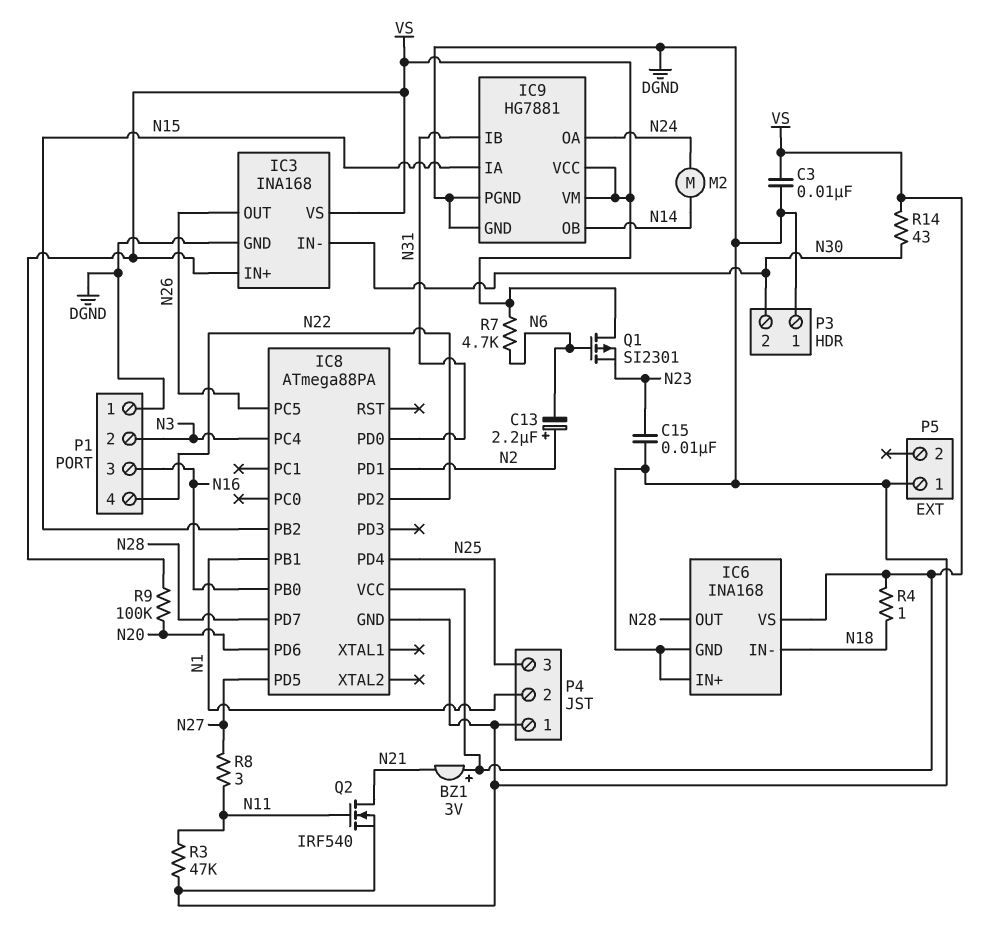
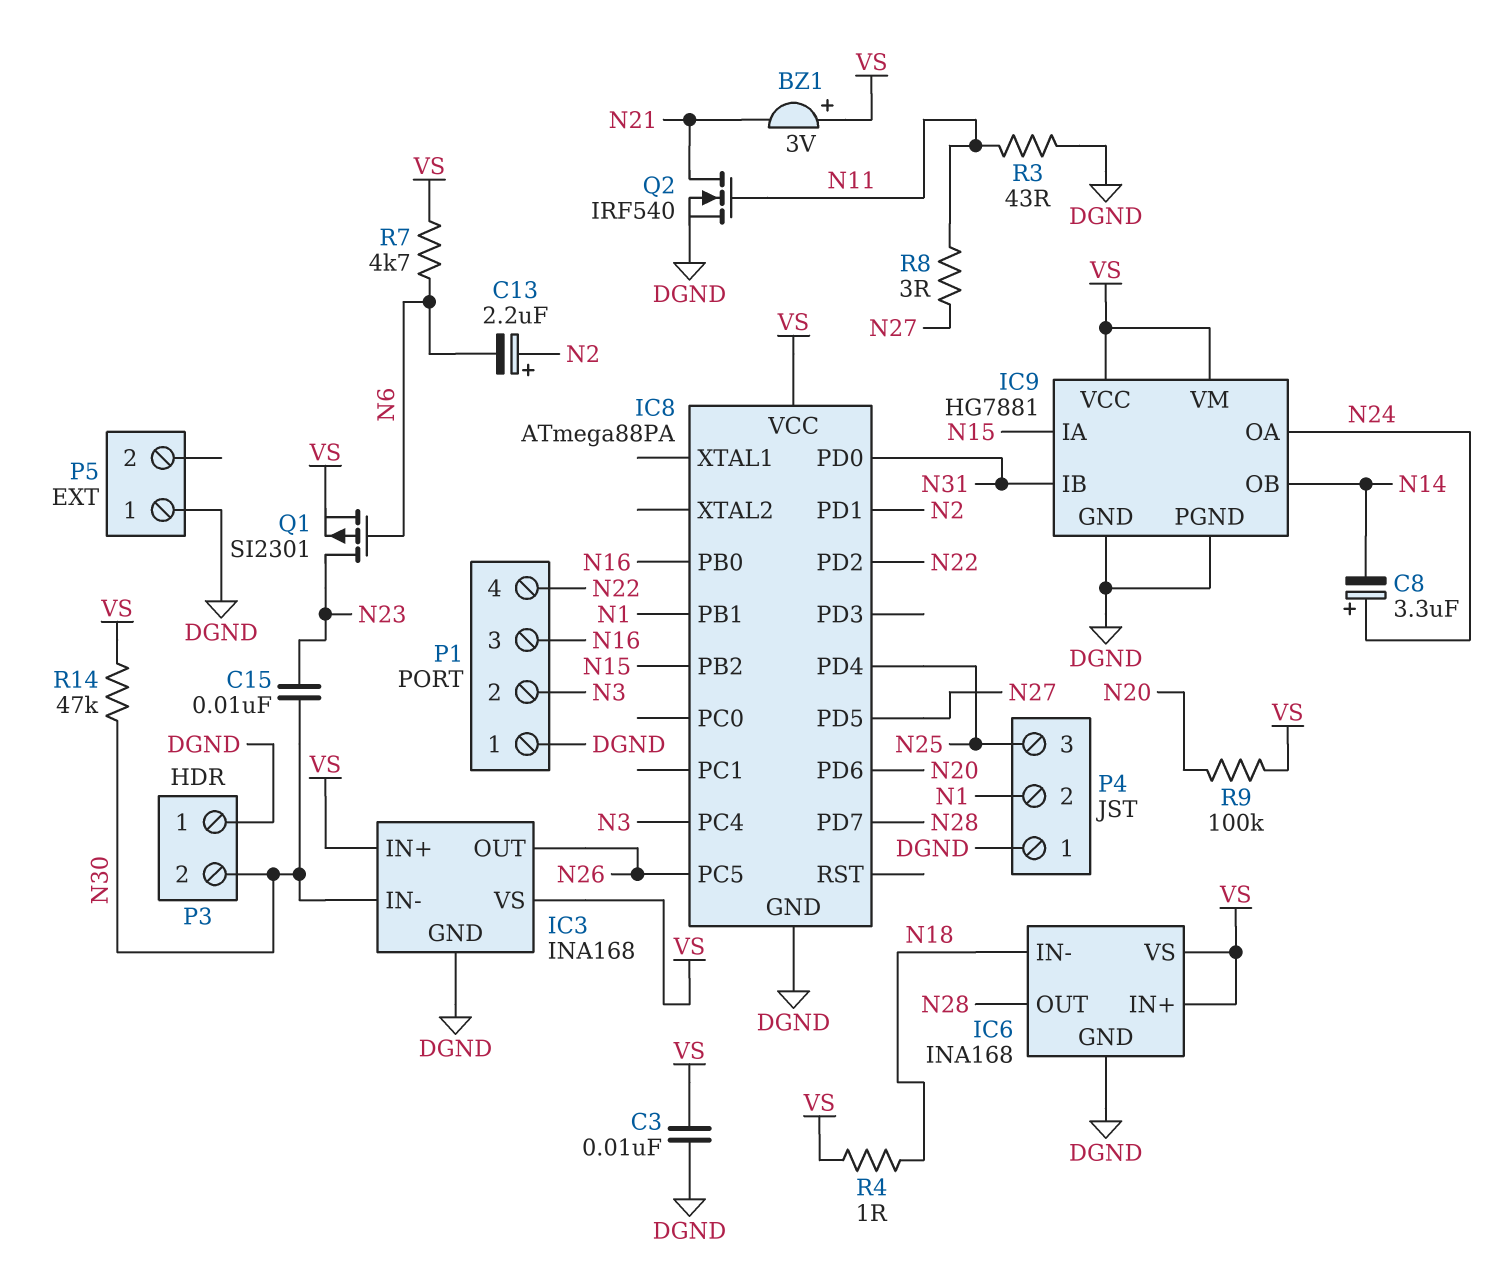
C8: none -> 3.3uF (plus N24, minus N14)
C15: 10nF (DGND, N23) -> 10nF (N23, N30)
IC6 pin IN+: DGND -> VS
M2: motor (N14, N24) -> none
Q1: PMOS SI2301 (G N6, D VS, S N23) -> PMOS SI2301 (G N6, D N23, S VS)
R3: 47k (DGND, N11) -> 43 (DGND, N11)
R14: 43 (N30, VS) -> 47k (N30, VS)

